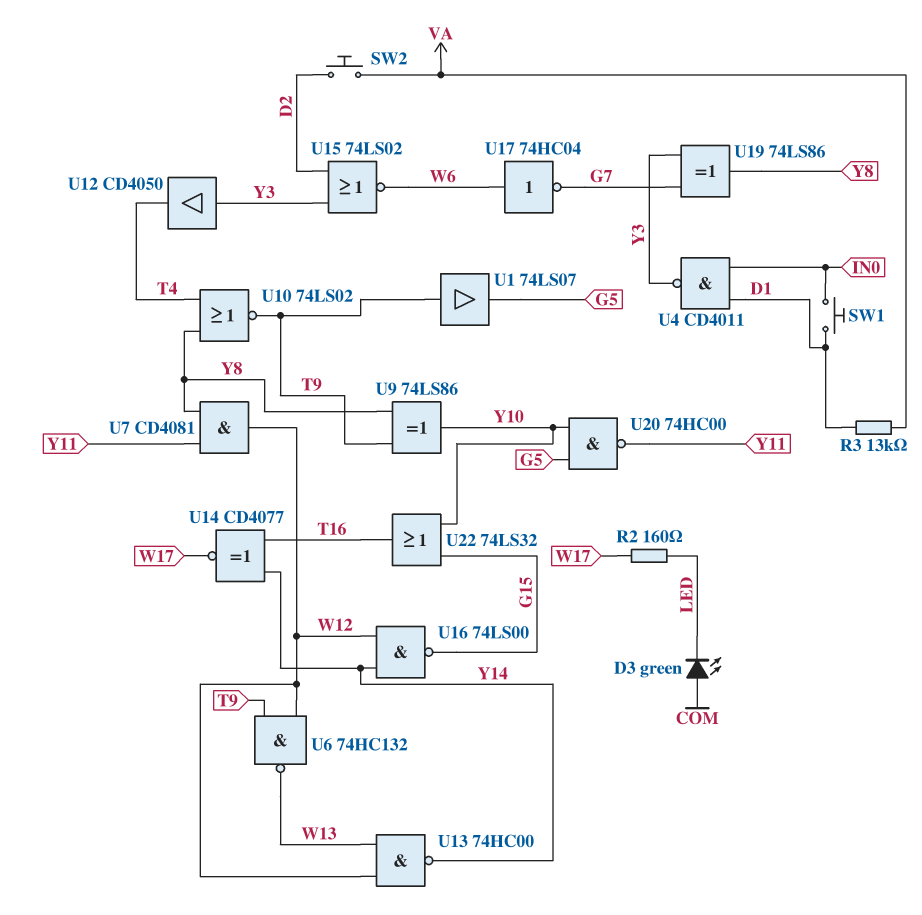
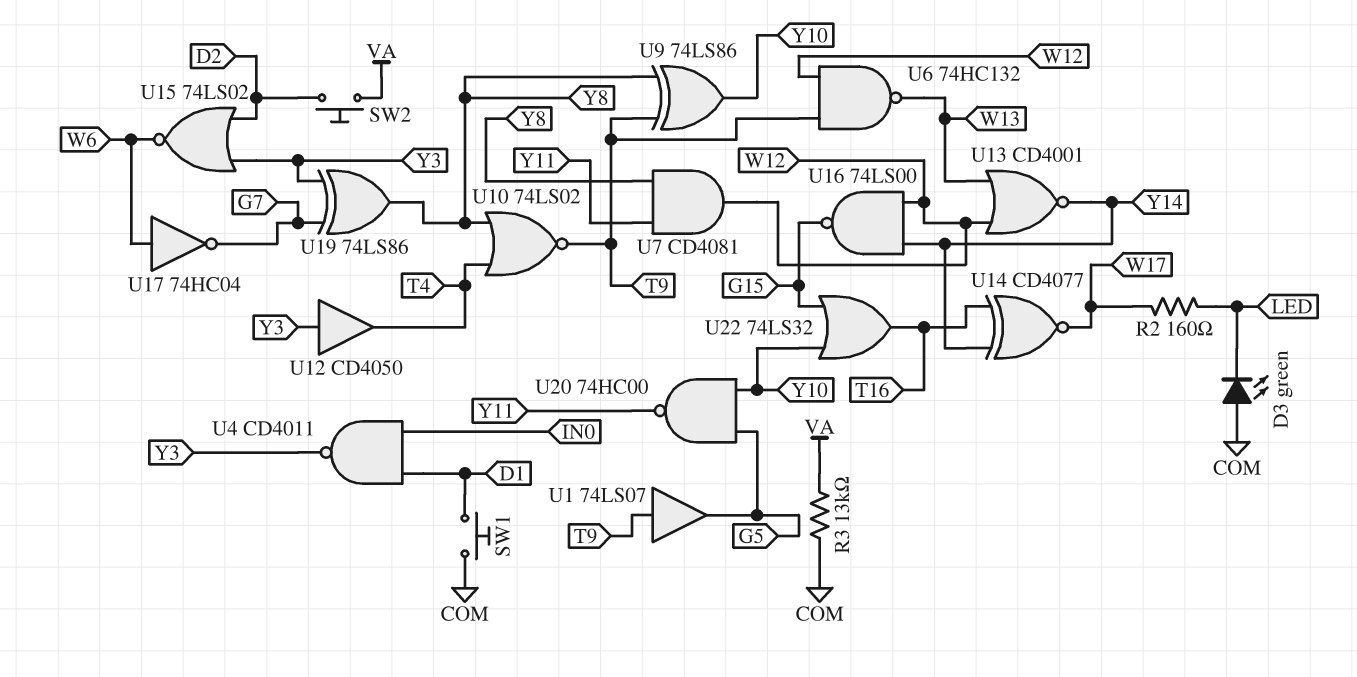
R3: 13k (D1, VA) -> 13k (COM, VA)
SW1: button (D1, IN0) -> button (COM, D1)
U13: NAND 74HC00 (in W12, in W13, out Y14) -> NOR CD4001 (in W12, in W13, out Y14)

